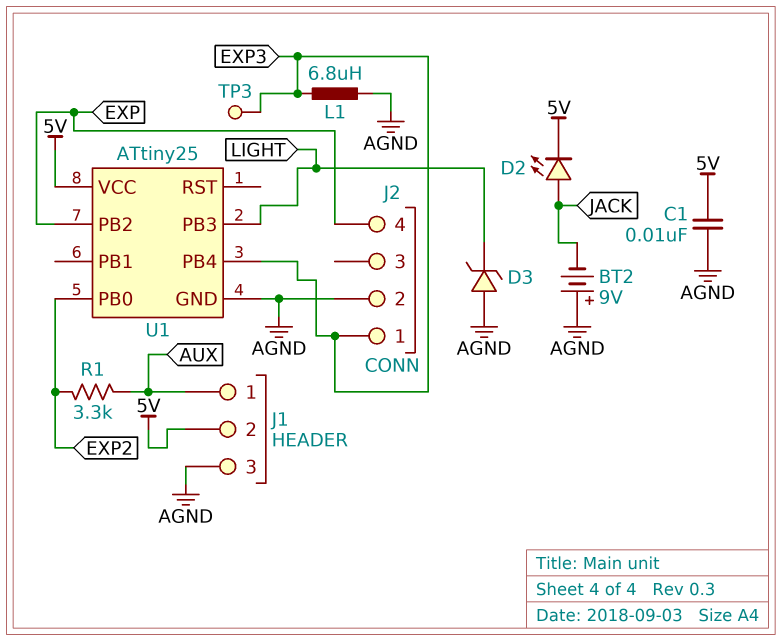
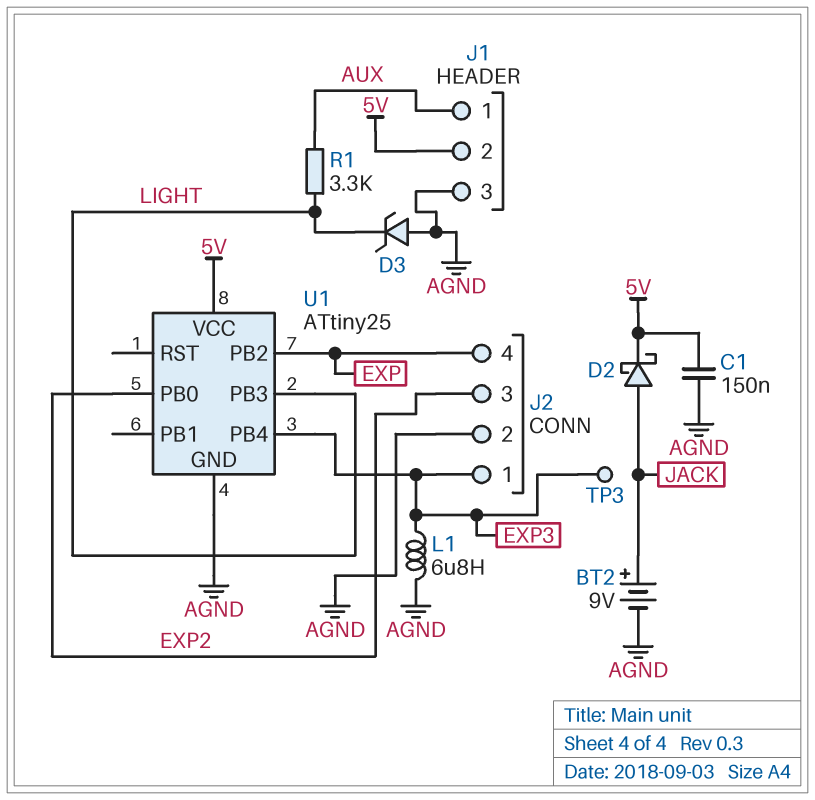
BT2: 9V (plus AGND, minus JACK) -> 9V (plus JACK, minus AGND)
C1: 10nF (5V, AGND) -> 150nF (5V, AGND)
D2: LED (A JACK, K 5V) -> schottky (A JACK, K 5V)
J2 pin 3: none -> EXP2
R1: 3.3k (AUX, EXP2) -> 3.3k (AUX, LIGHT)

